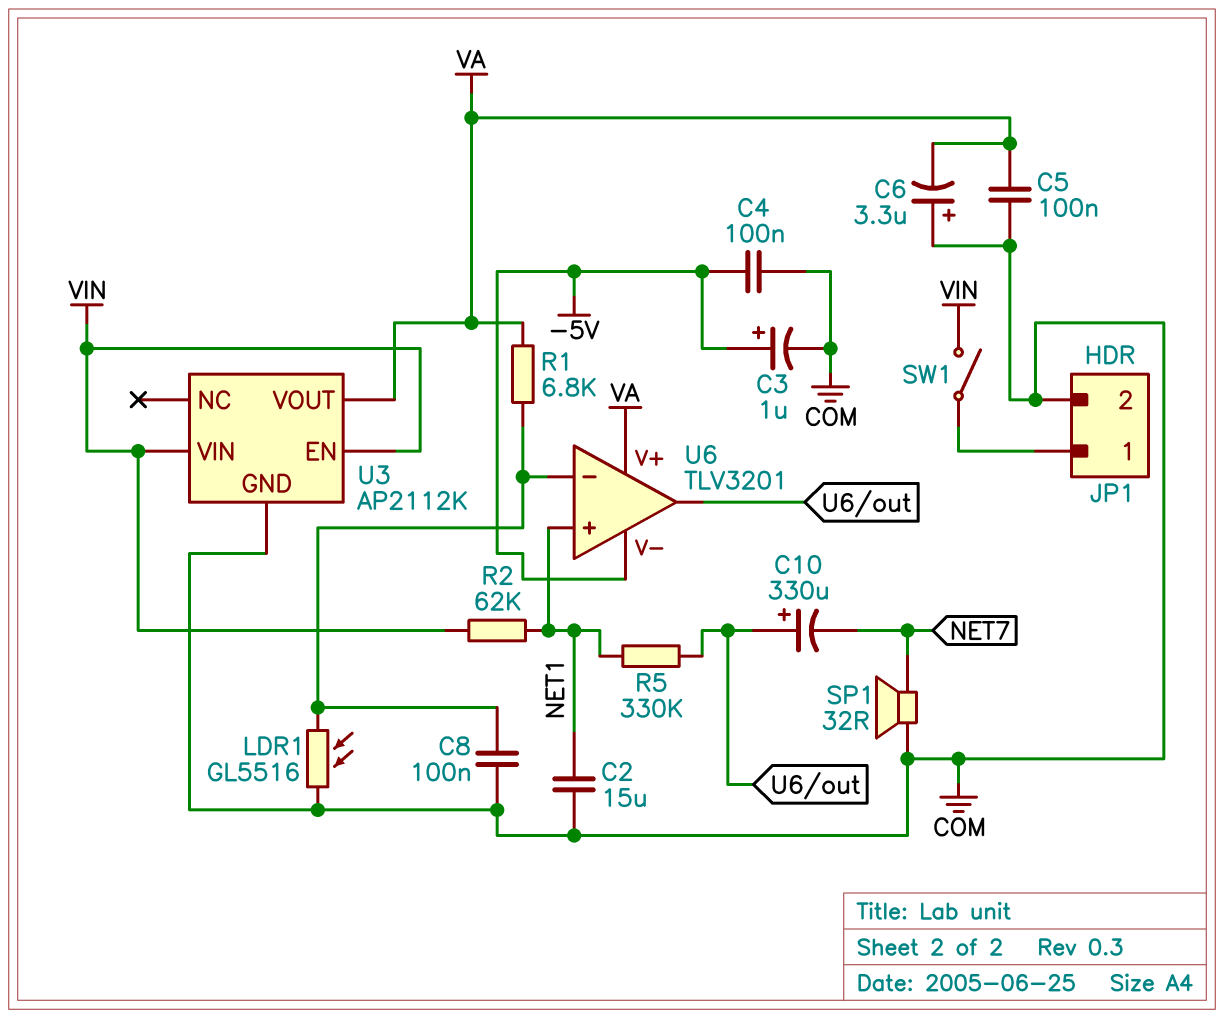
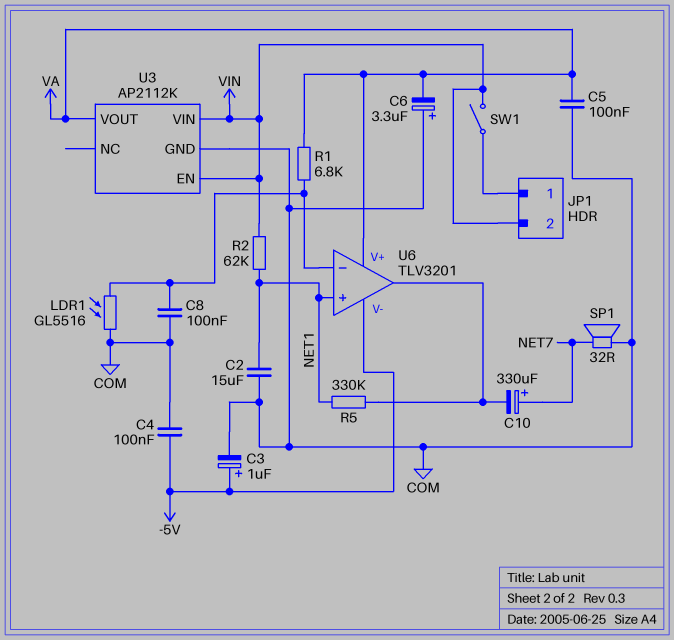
C10: 330uF (plus U6/out, minus NET7) -> 330uF (plus NET7, minus U6/out)
JP1 pin 2: COM -> VIN

